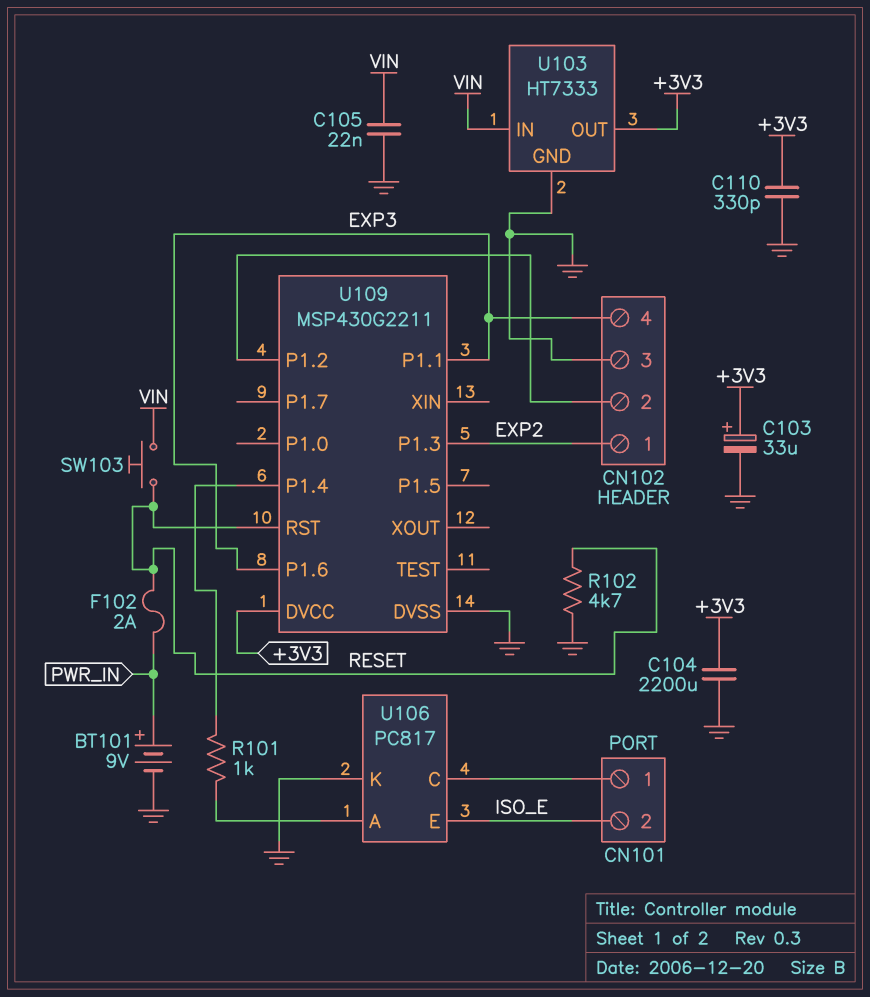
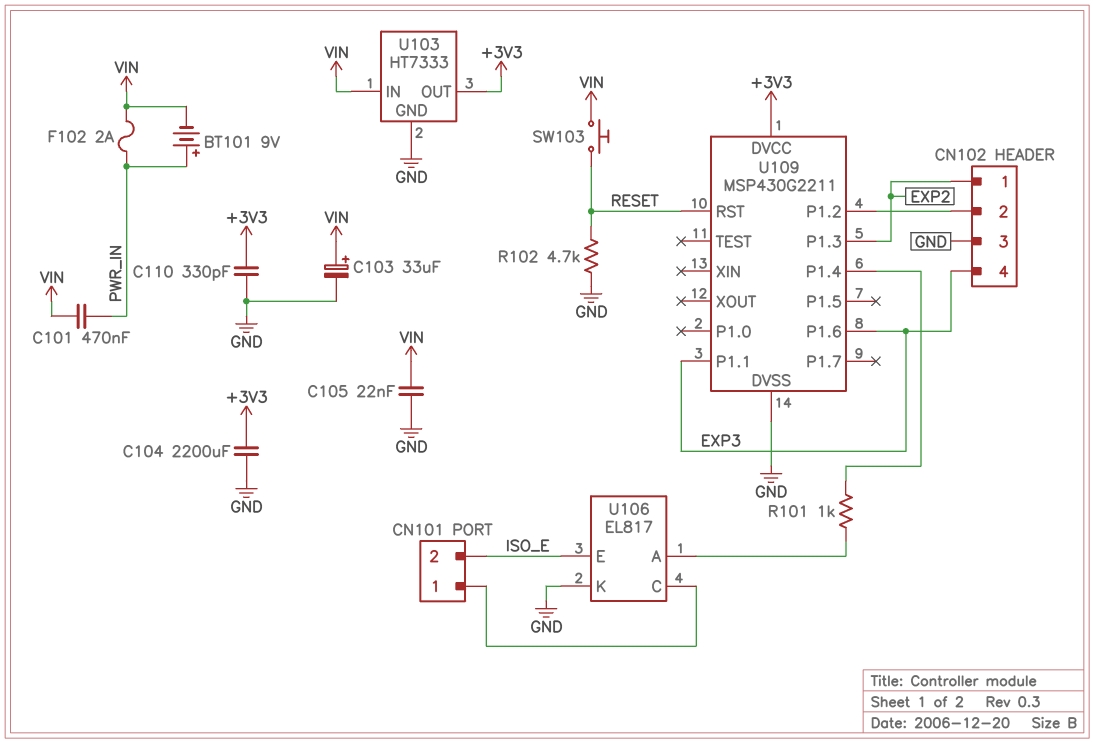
BT101: 9V (plus PWR_IN, minus GND) -> 9V (plus PWR_IN, minus VIN)
C101: none -> 470nF (PWR_IN, VIN)
C103: 33uF (plus +3V3, minus GND) -> 33uF (plus VIN, minus GND)
F102: 2A (PWR_IN, RESET) -> 2A (PWR_IN, VIN)
U106: PC817 -> EL817

